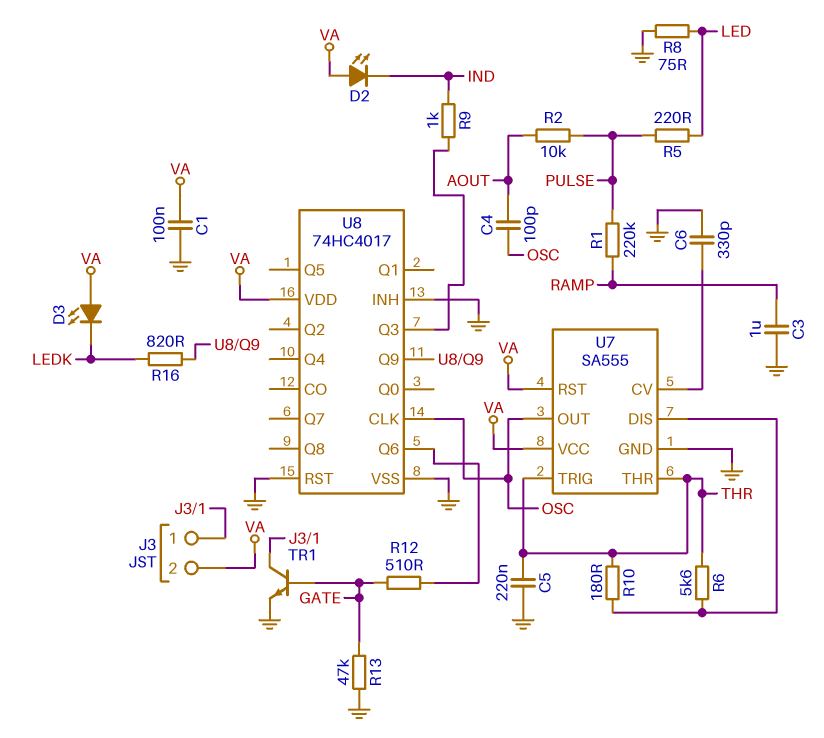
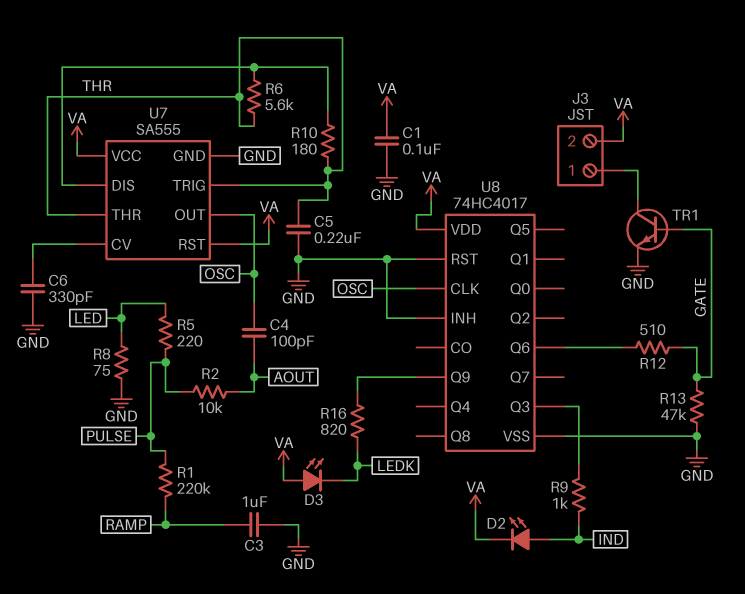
D2: LED (A VA, K IND) -> LED (A IND, K VA)

